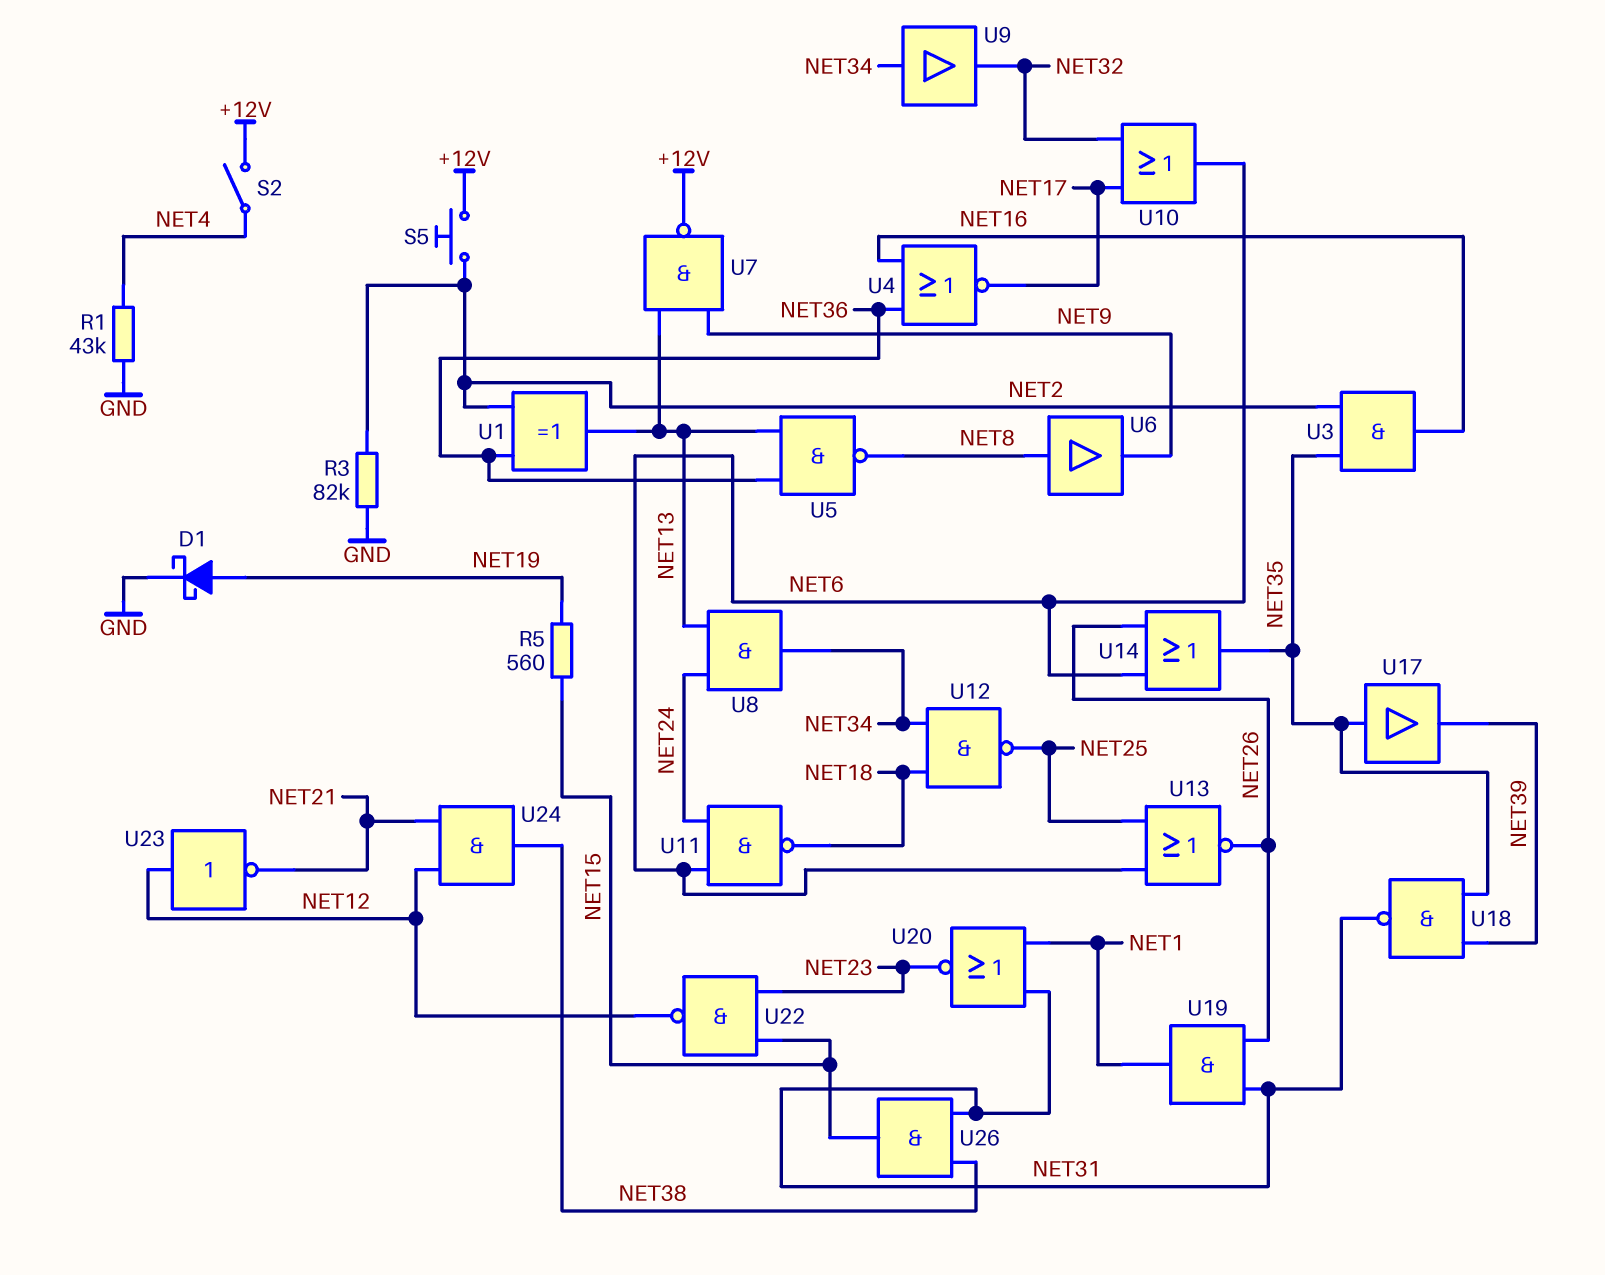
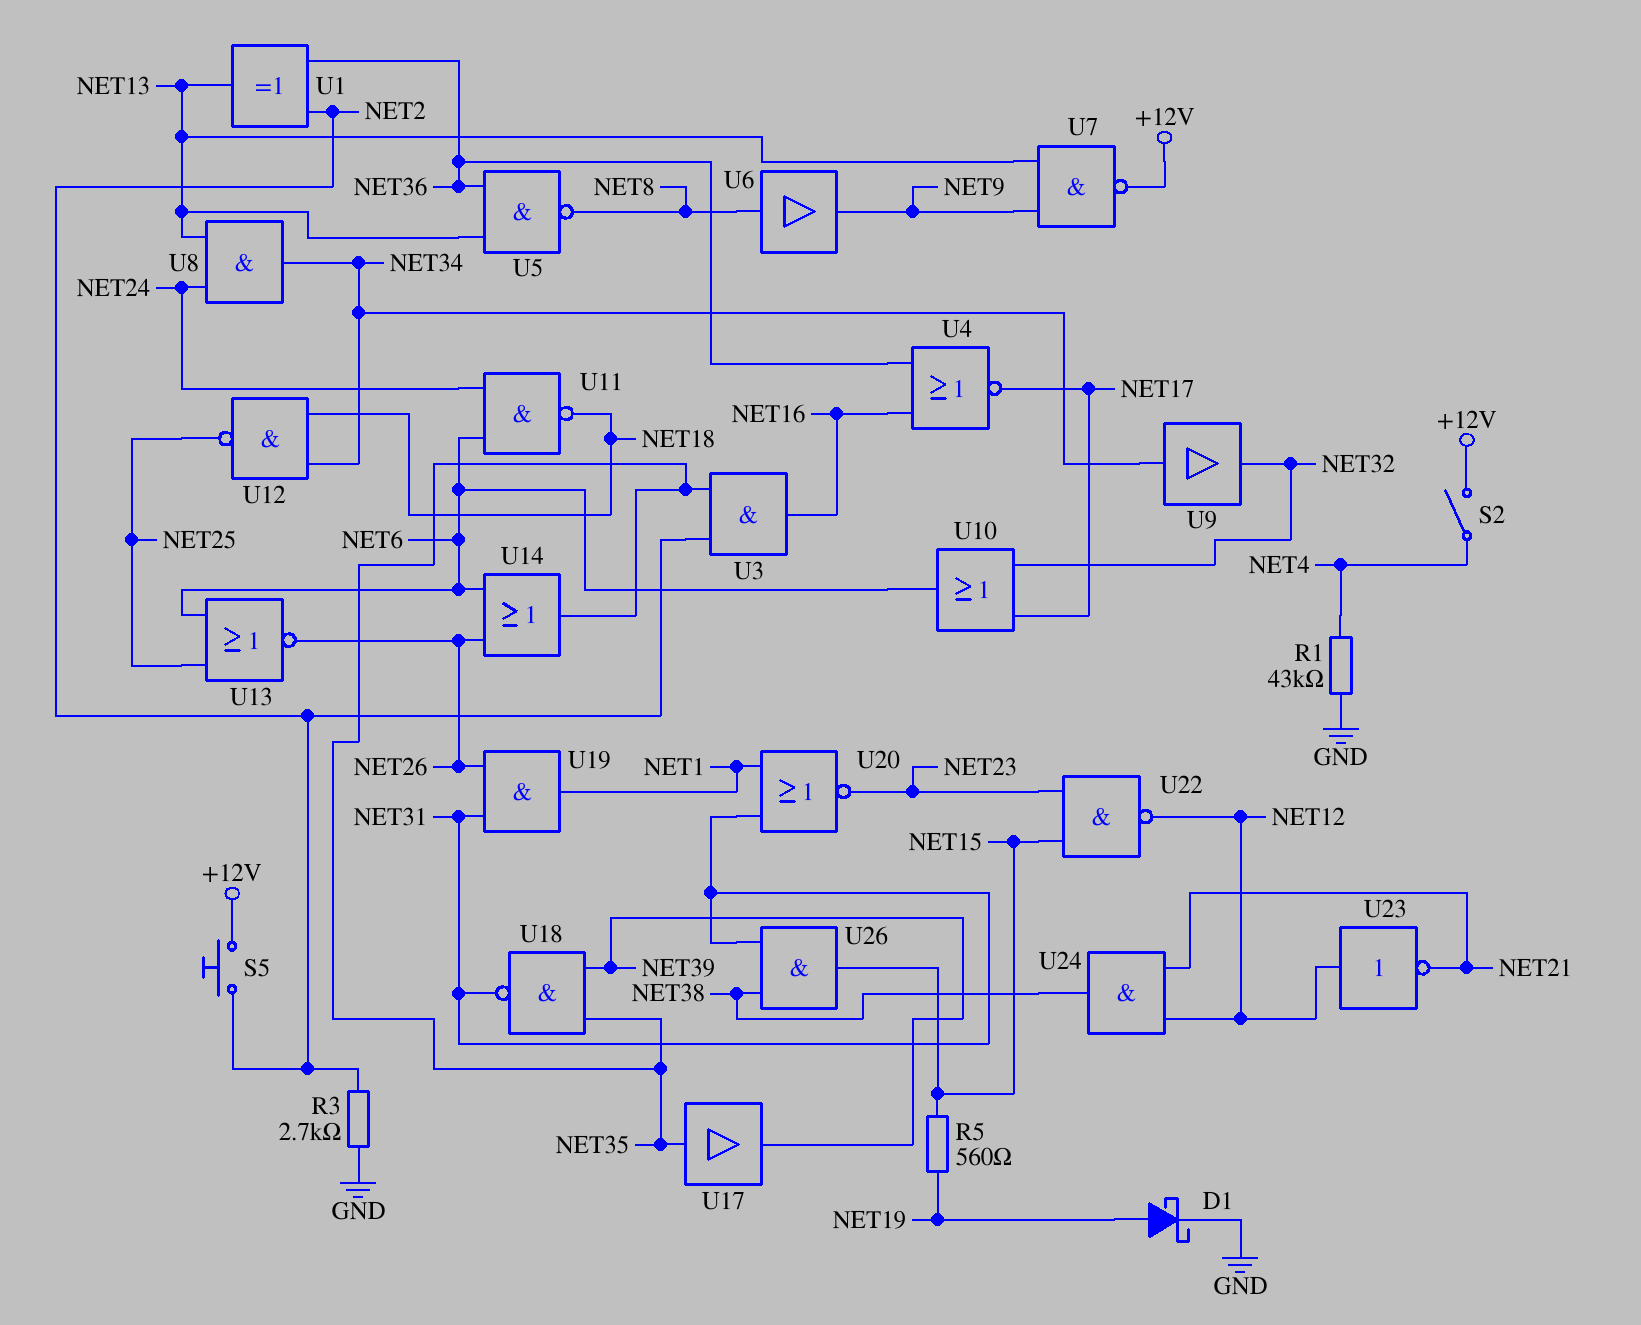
R3: 82k (GND, NET2) -> 2.7k (GND, NET2)

